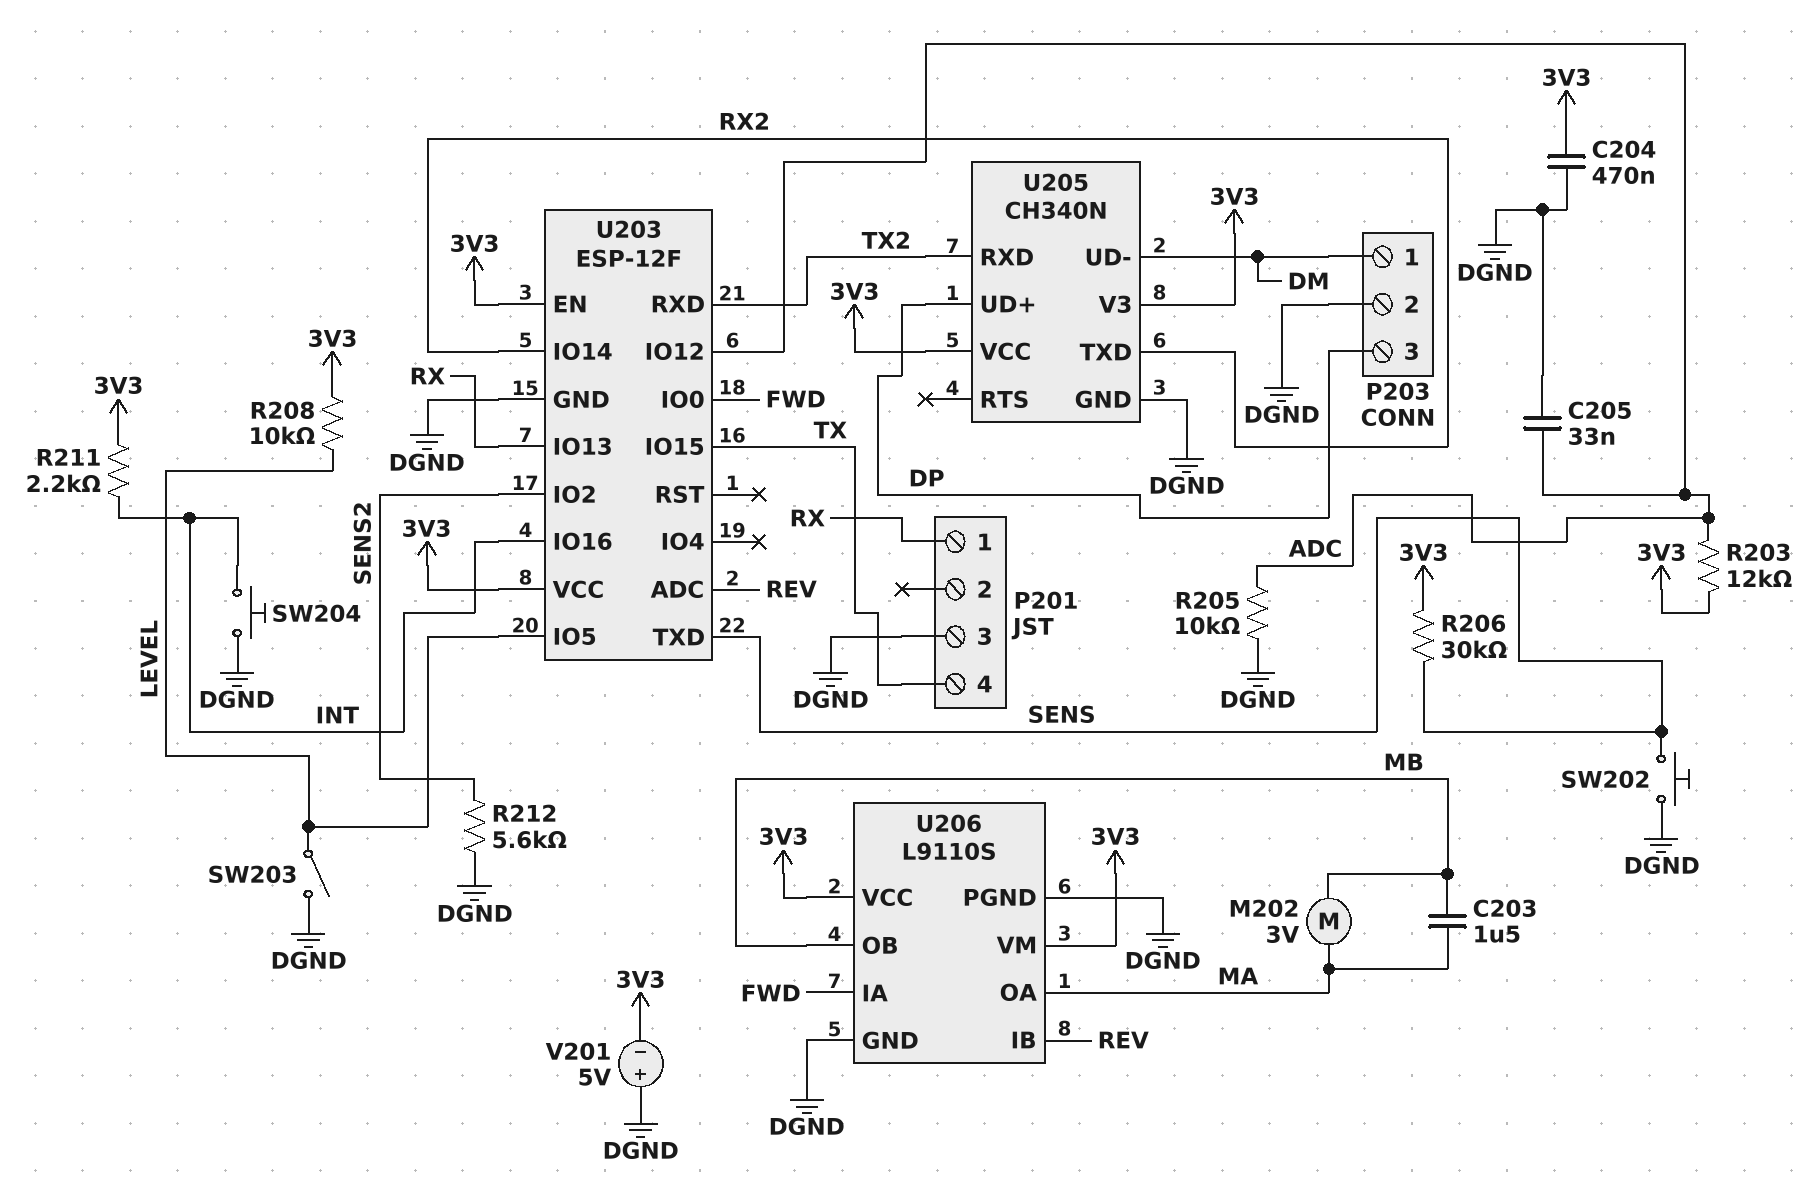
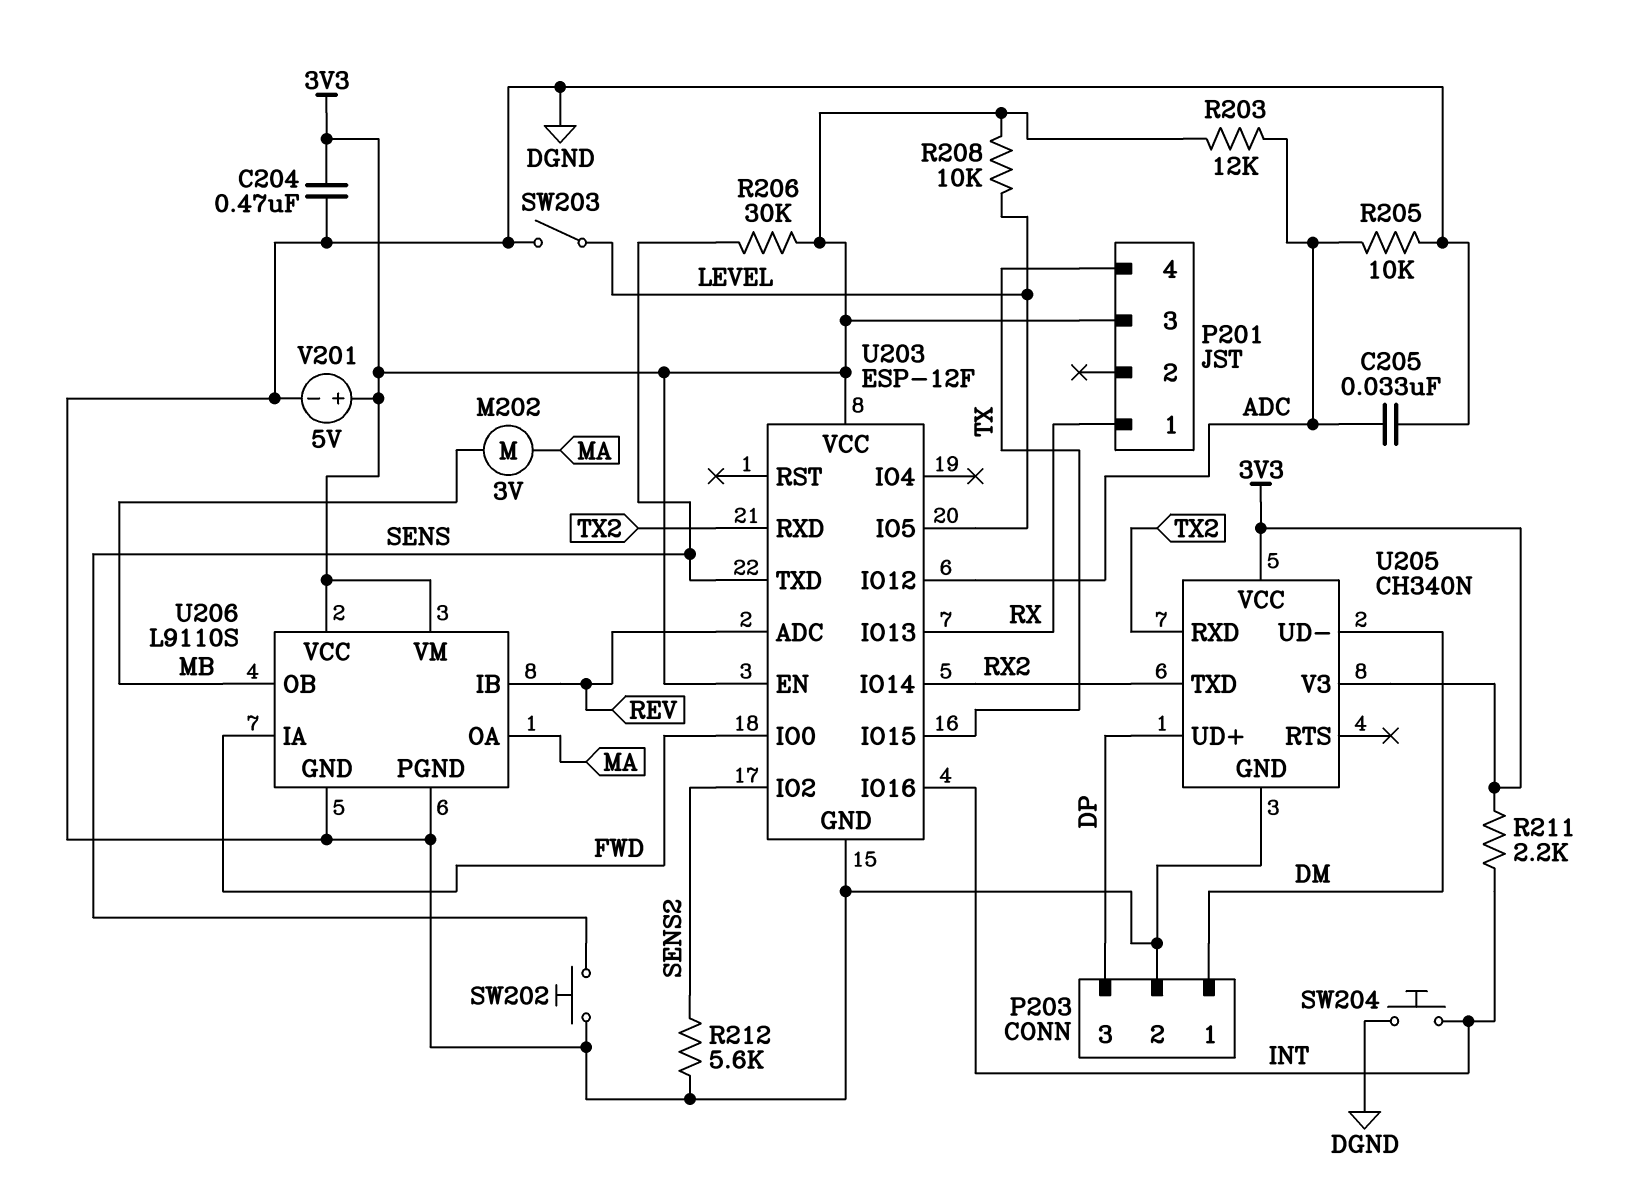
C203: 1.5uF (MA, MB) -> none
P201 pin 3: DGND -> 3V3
V201: 5V (plus DGND, minus 3V3) -> 5V (plus 3V3, minus DGND)

